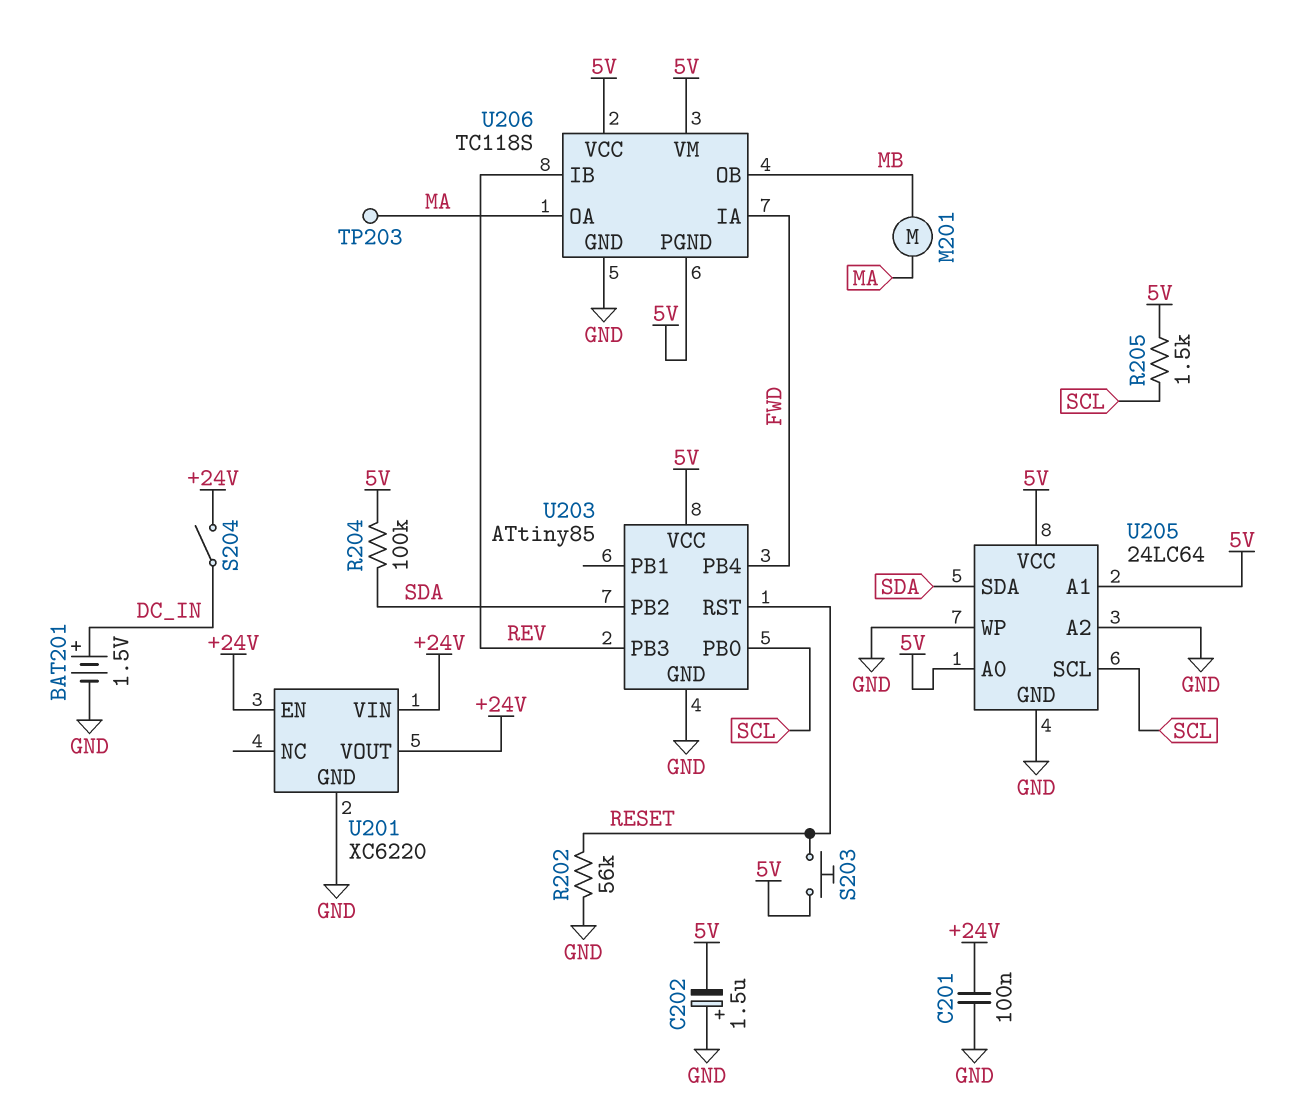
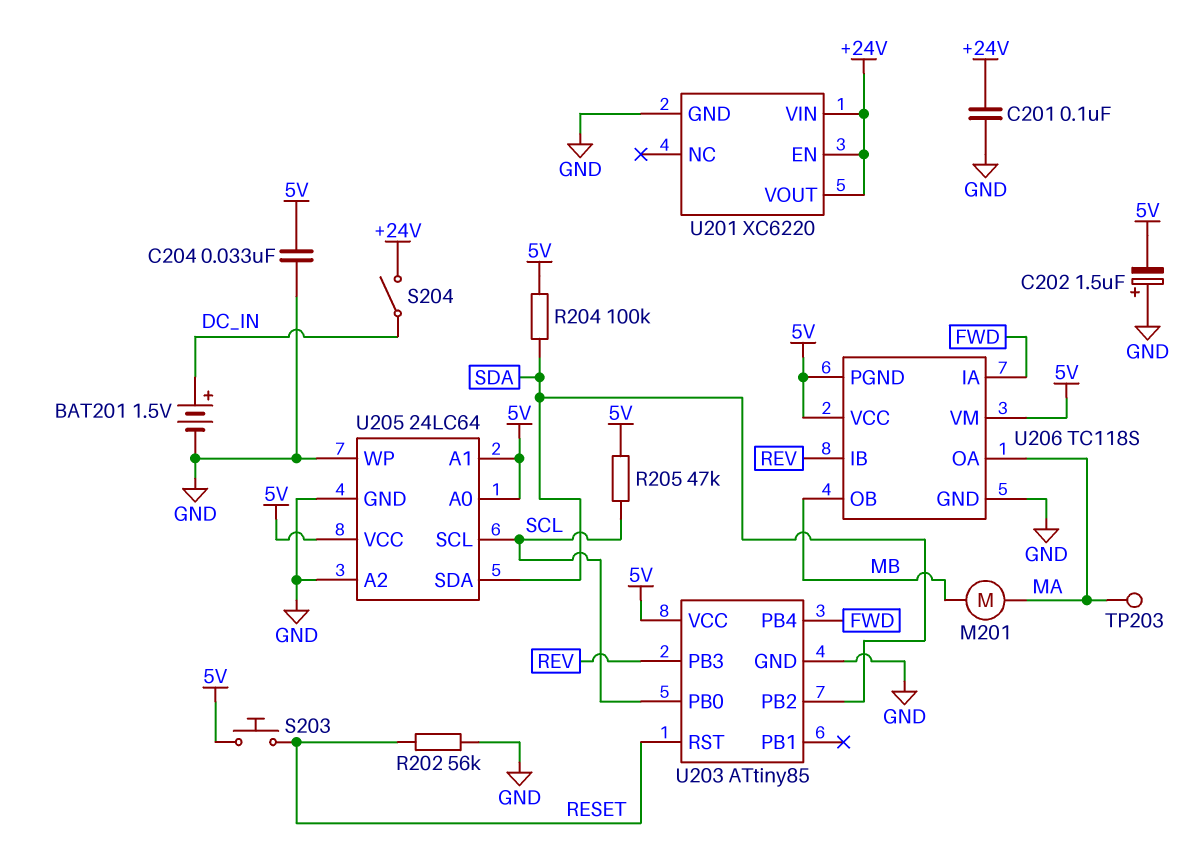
C204: none -> 33nF (5V, GND)
R205: 1.5k (5V, SCL) -> 47k (5V, SCL)

